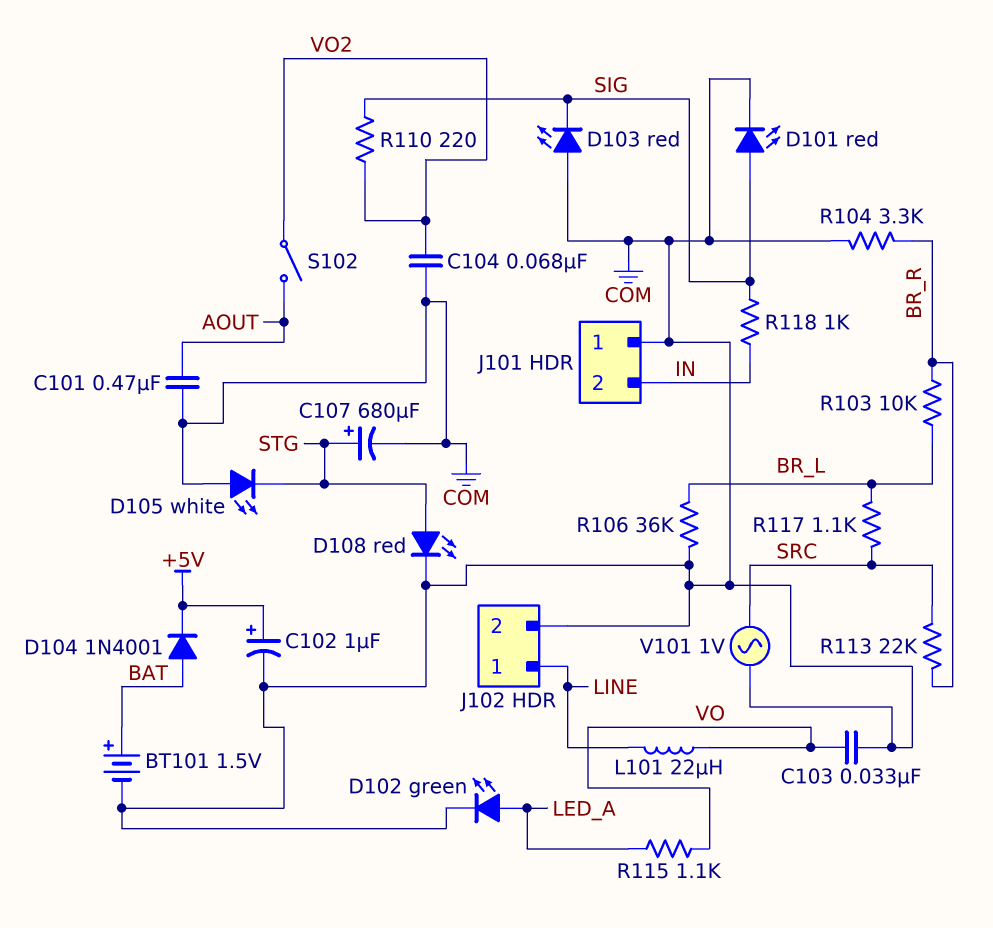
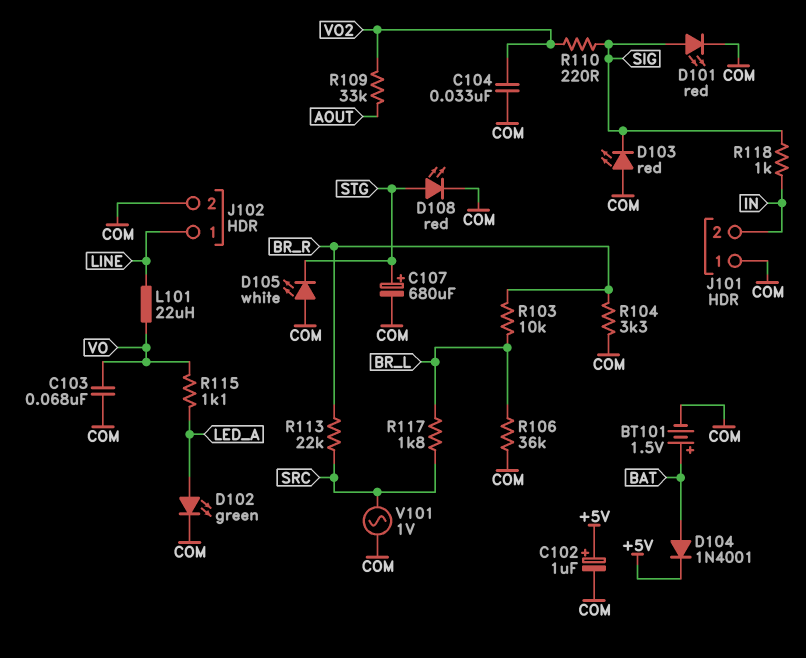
C101: 470nF (AOUT, COM) -> none
C103: 33nF (COM, VO) -> 68nF (COM, VO)
C104: 68nF (COM, VO2) -> 33nF (COM, VO2)
R109: none -> 33k (AOUT, VO2)
R117: 1.1k (BR_L, SRC) -> 1.8k (BR_L, SRC)
S102: switch (AOUT, VO2) -> none

